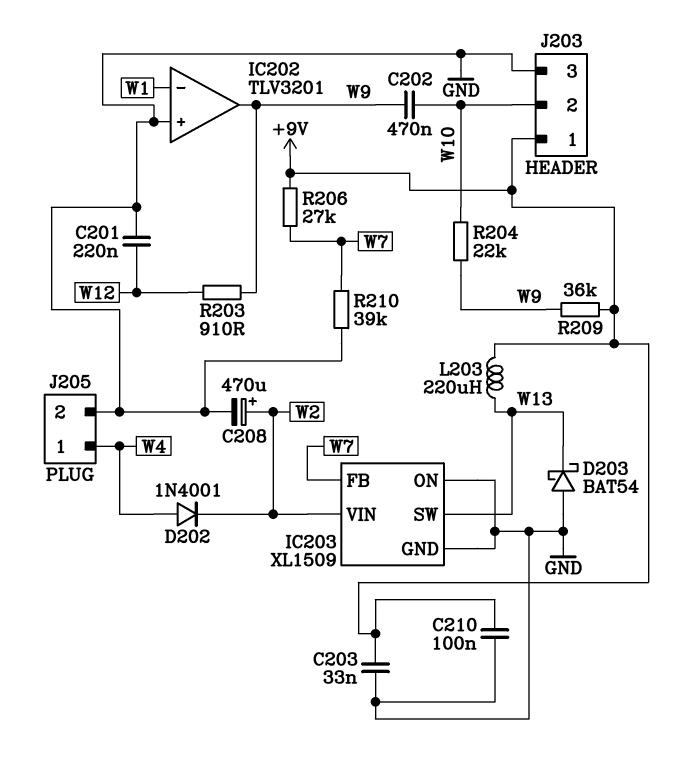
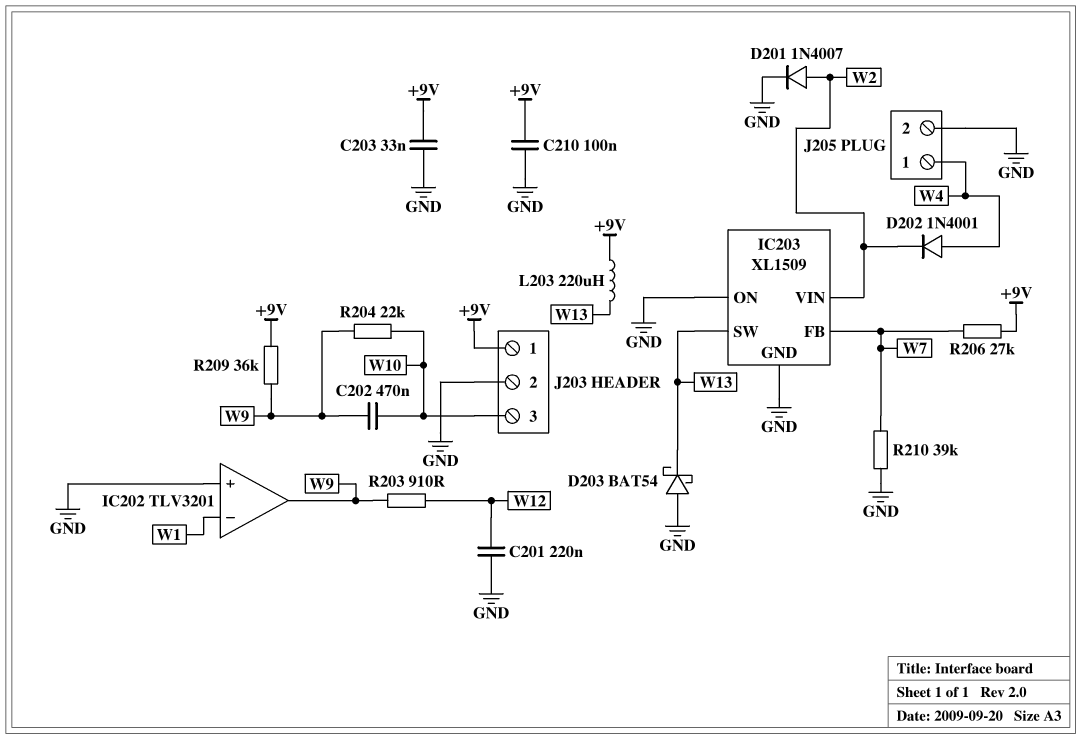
C208: 470uF (plus W2, minus GND) -> none
D201: none -> diode 1N4007 (A W2, K GND)
J203 pin 2: W10 -> GND
J203 pin 3: GND -> W10

